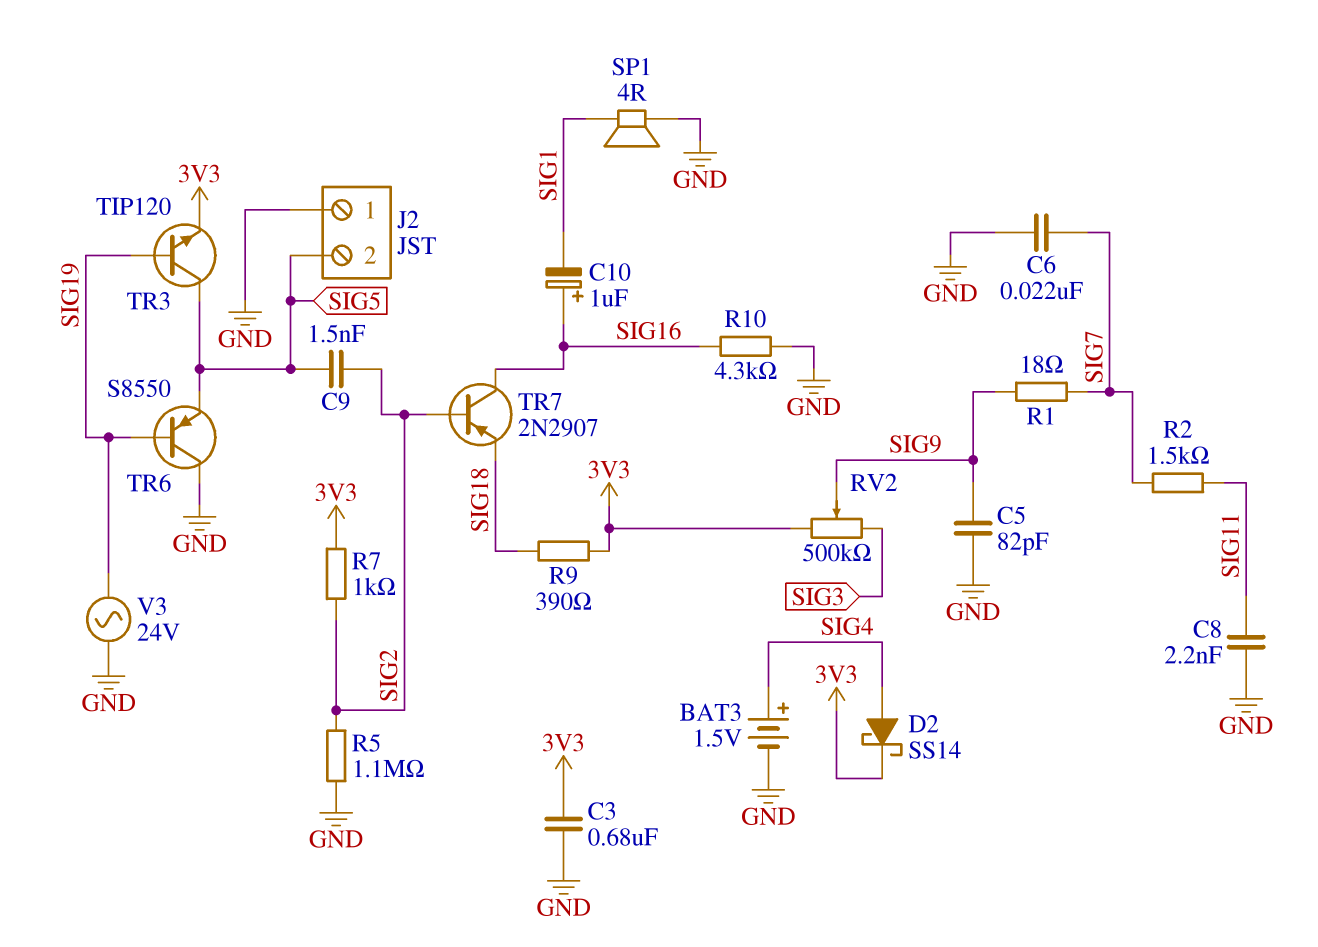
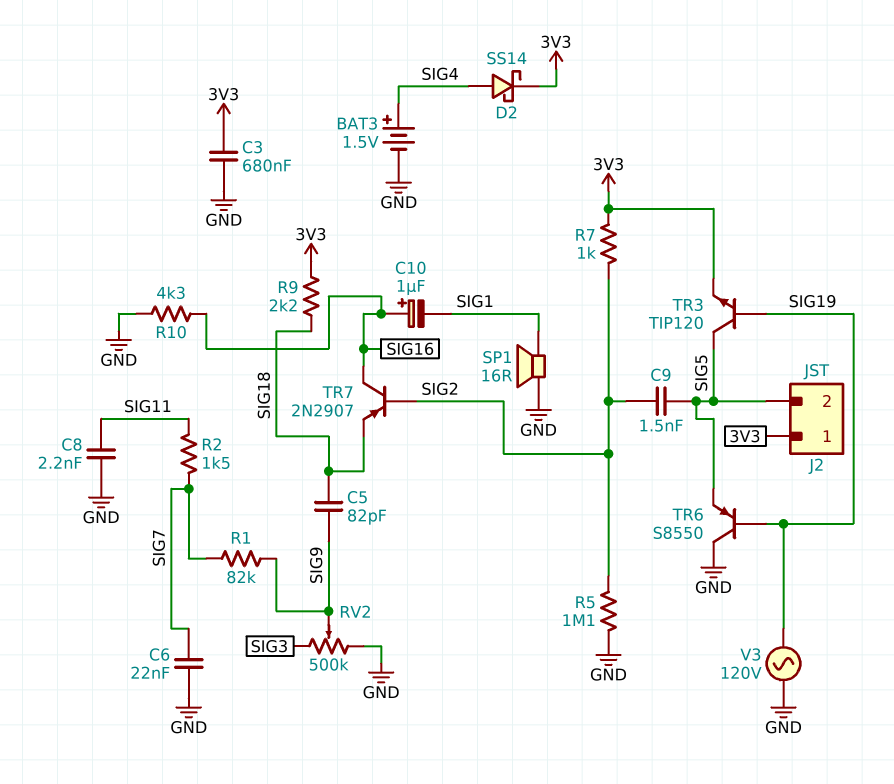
C5: 82pF (GND, SIG9) -> 82pF (SIG9, SIG18)
J2 pin 1: GND -> 3V3
R1: 18 (SIG7, SIG9) -> 82k (SIG7, SIG9)
R9: 390 (3V3, SIG18) -> 2.2k (3V3, SIG18)
RV2: 500k (3V3, SIG3, wiper SIG9) -> 500k (GND, SIG3, wiper SIG9)
SP1: speaker 4R (GND, SIG1) -> speaker 16R (GND, SIG1)
V3: AC 24V (GND, SIG19) -> AC 120V (GND, SIG19)

